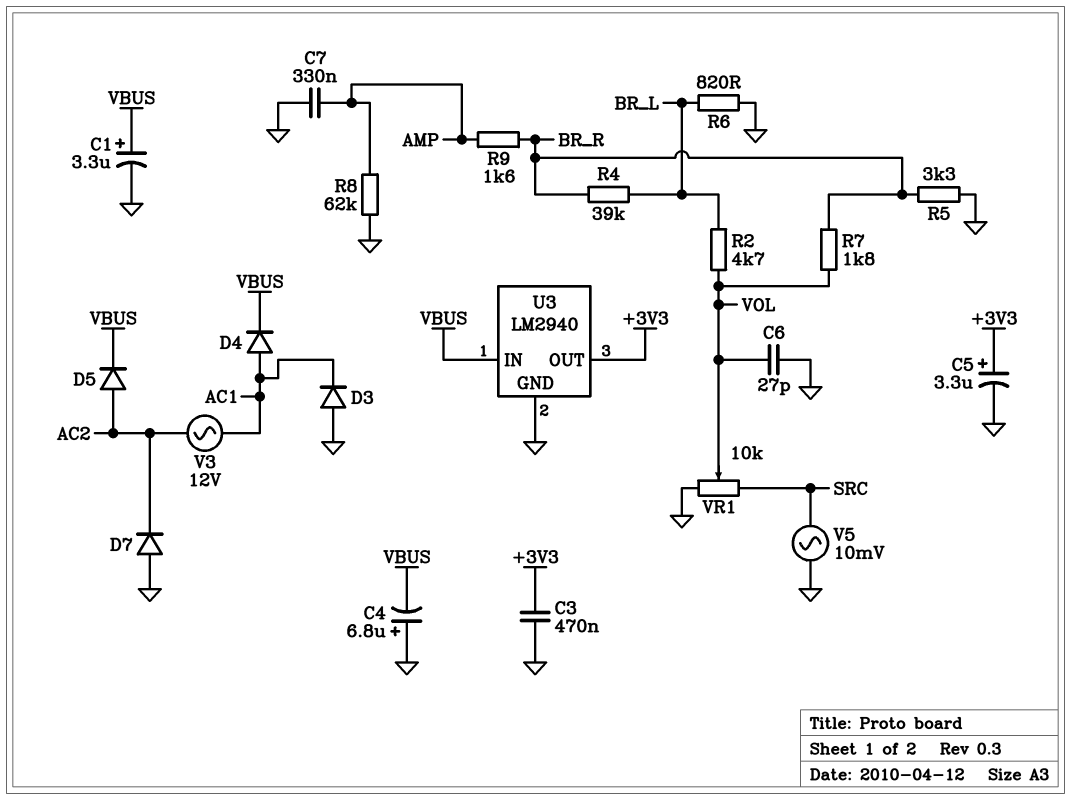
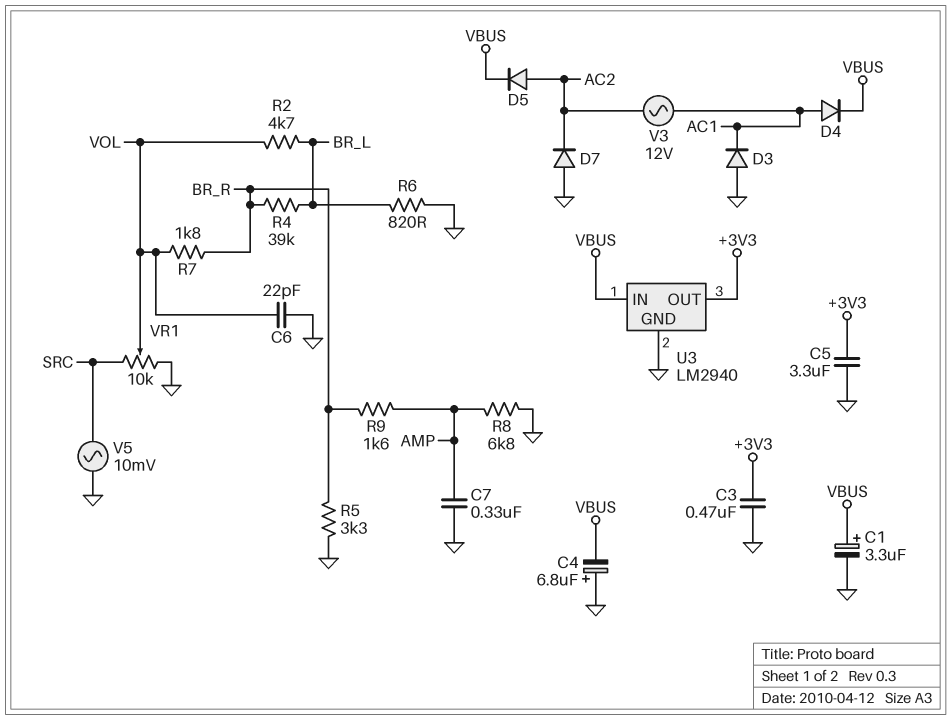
C5: 3.3uF (plus +3V3, minus GND) -> 3.3uF (+3V3, GND)
C6: 27pF (GND, VOL) -> 22pF (GND, VOL)
R8: 62k (AMP, GND) -> 6.8k (AMP, GND)

